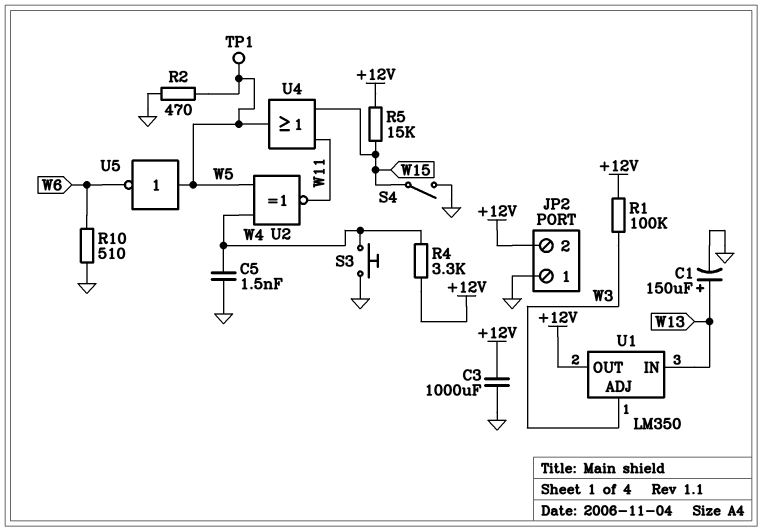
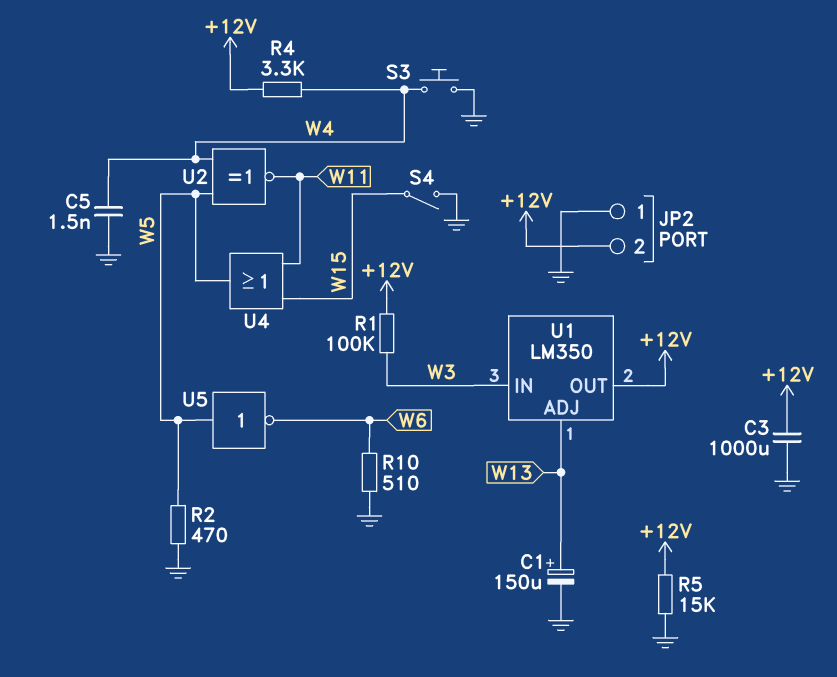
R5: 15k (+12V, W15) -> 15k (+12V, GND)
TP1: test point (W5) -> none
U1 pin ADJ: W3 -> W13
U1 pin IN: W13 -> W3

